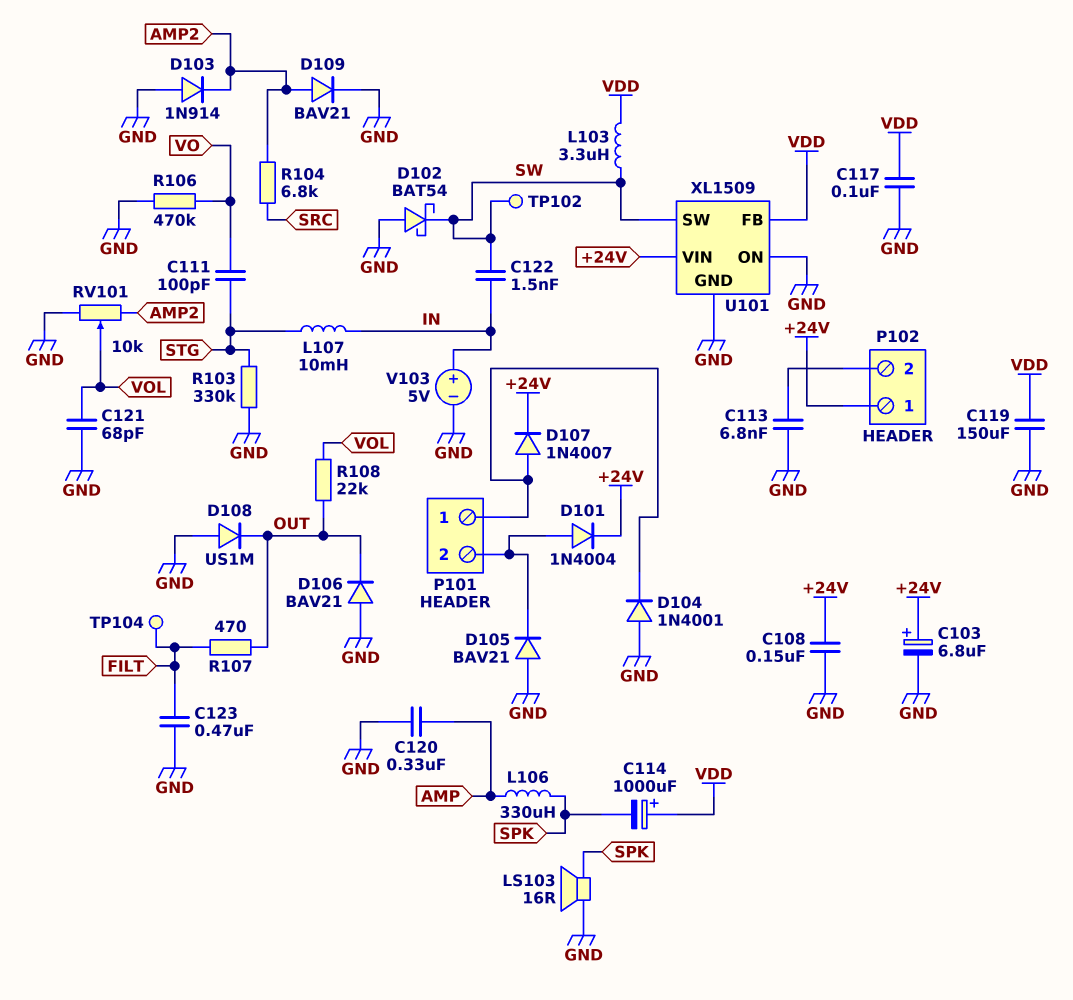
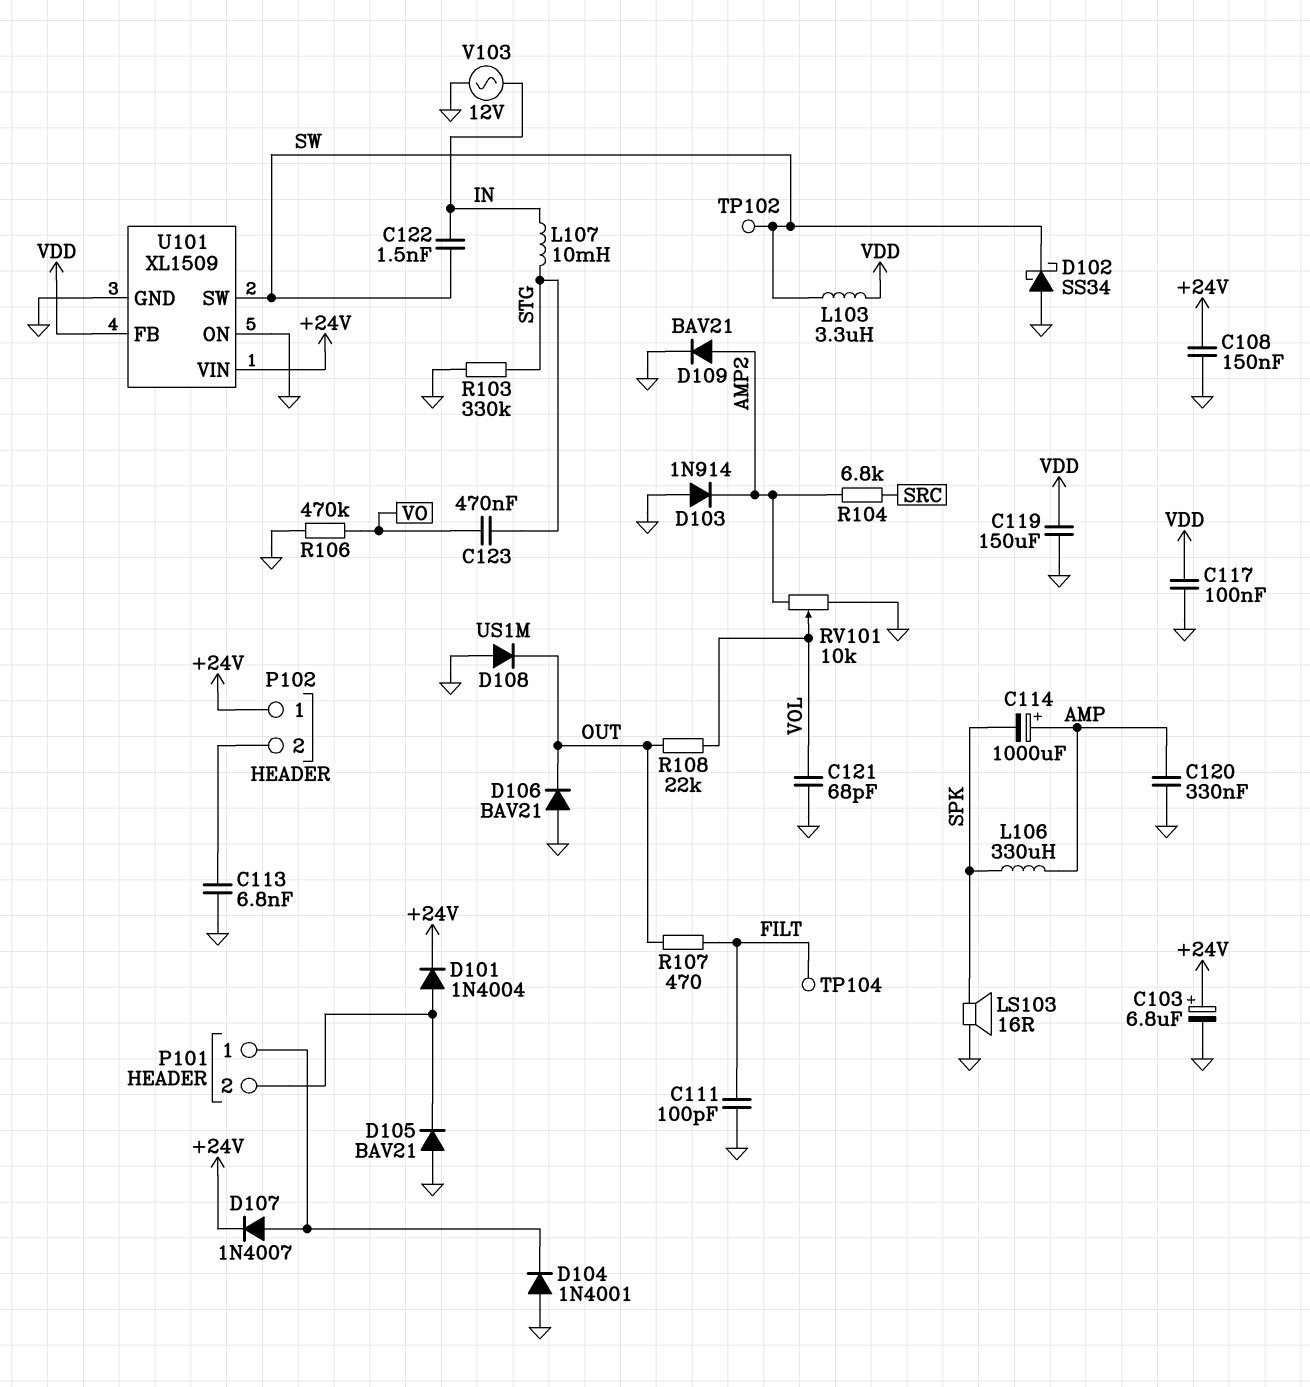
C111: 100pF (STG, VO) -> 100pF (FILT, GND)
C114: 1000uF (plus VDD, minus SPK) -> 1000uF (plus AMP, minus SPK)
C123: 470nF (FILT, GND) -> 470nF (STG, VO)
D102: schottky BAT54 (A GND, K SW) -> schottky SS34 (A GND, K SW)
V103: 5V (plus IN, minus GND) -> AC 12V (GND, IN)

